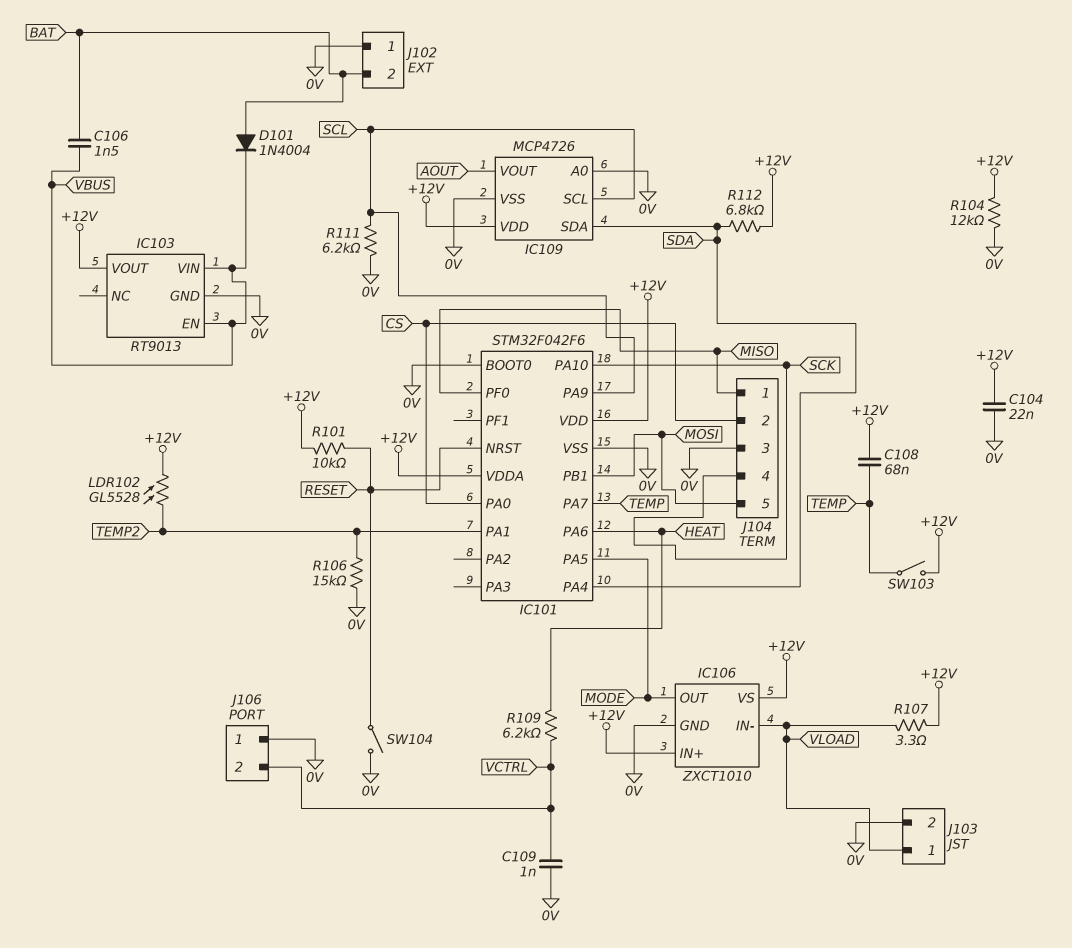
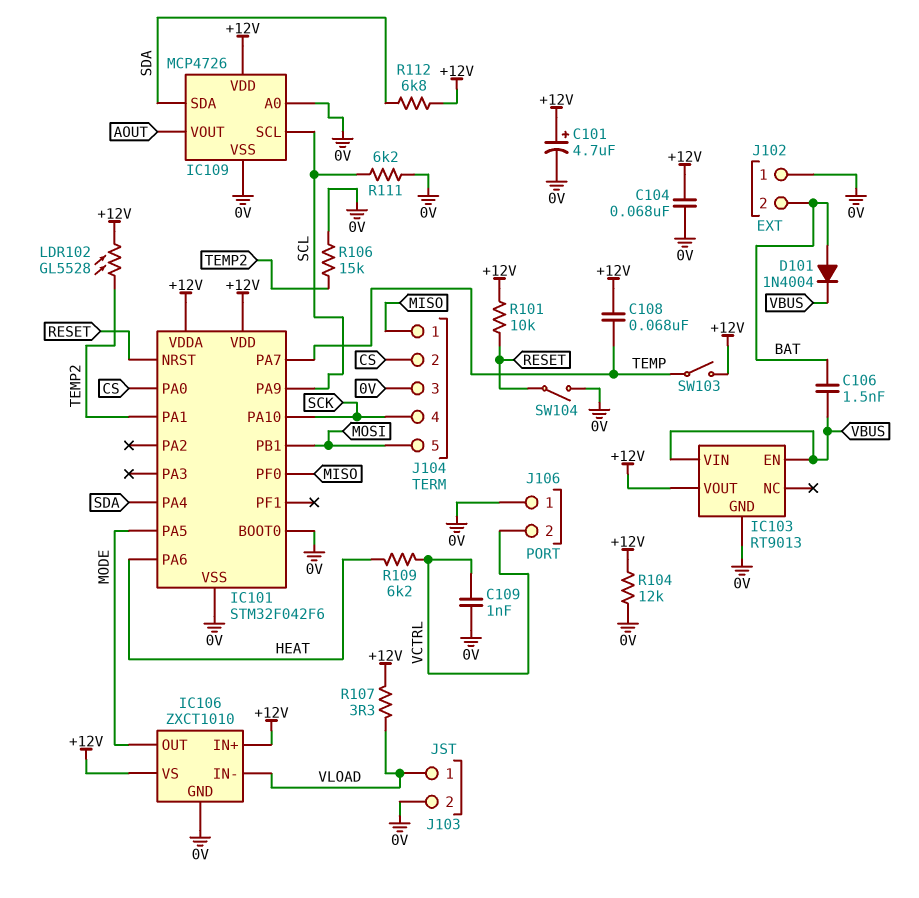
C101: none -> 4.7uF (plus +12V, minus 0V)
C104: 22nF (+12V, 0V) -> 68nF (+12V, 0V)

